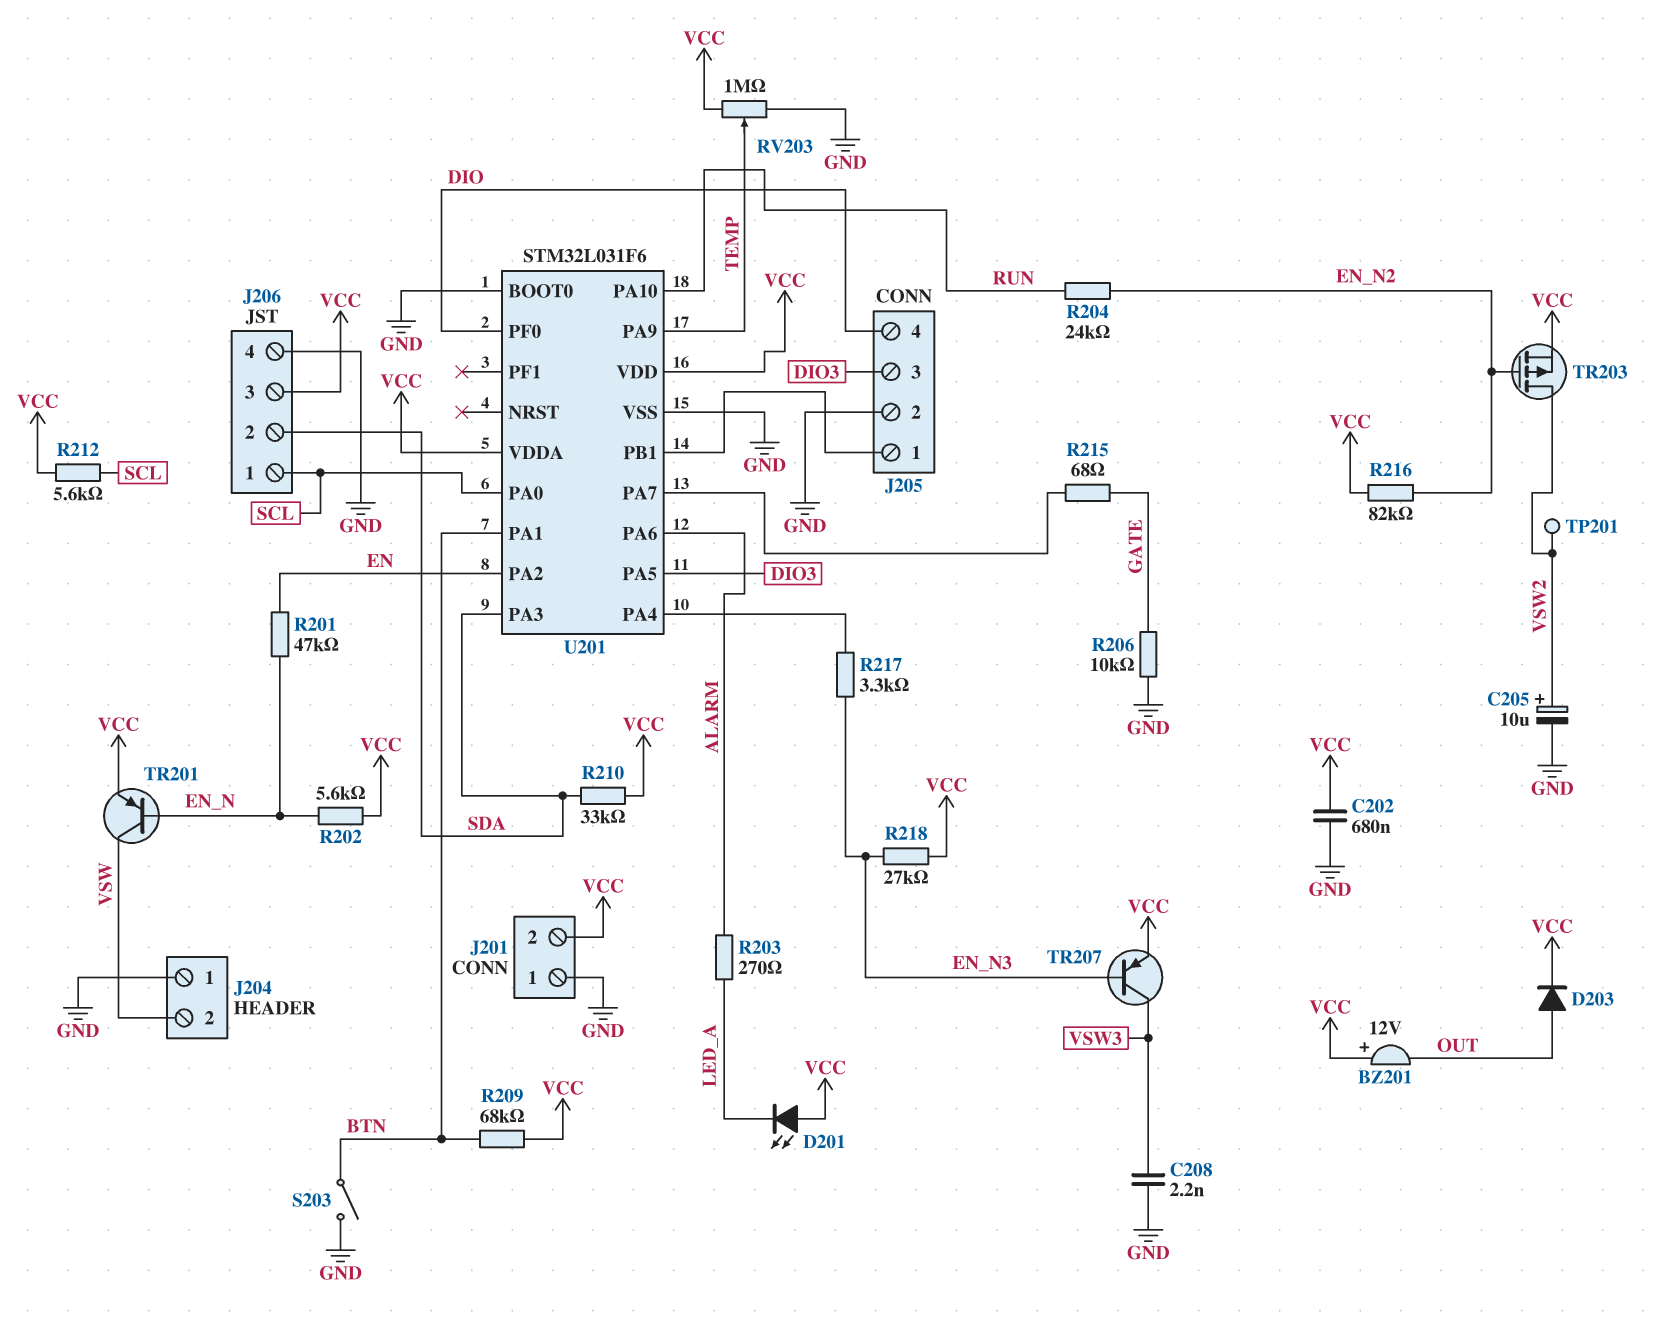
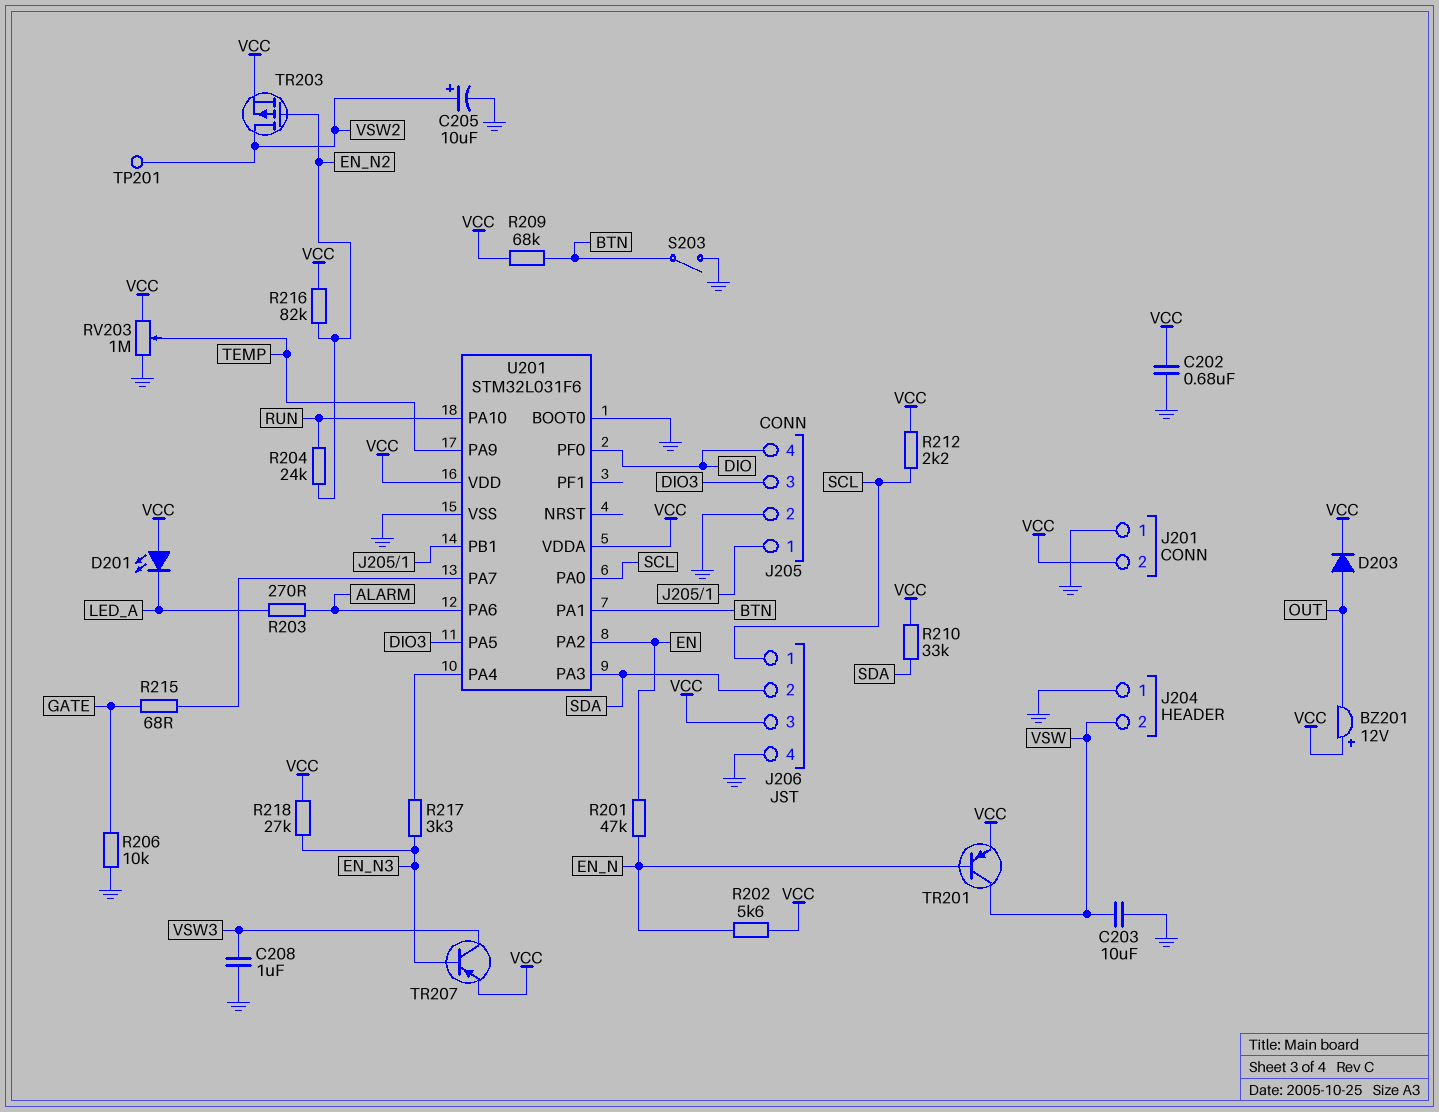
C203: none -> 10uF (GND, VSW)
C208: 2.2nF (GND, VSW3) -> 1uF (GND, VSW3)
R212: 5.6k (SCL, VCC) -> 2.2k (SCL, VCC)

